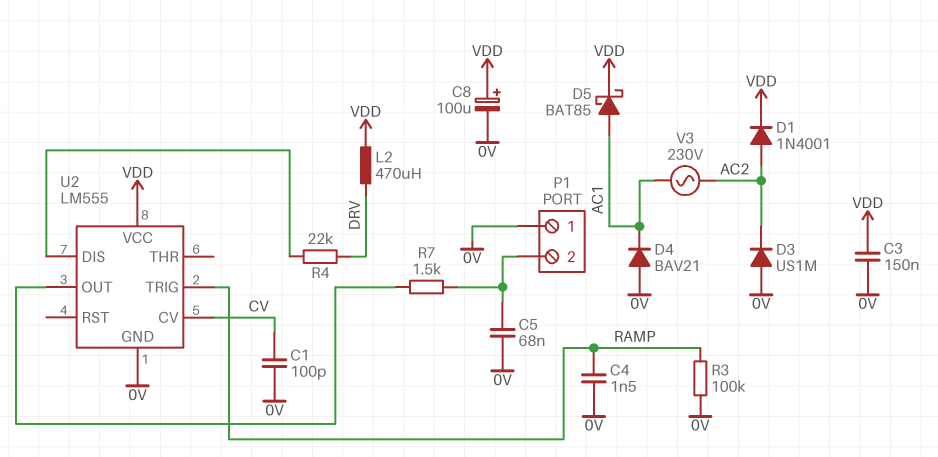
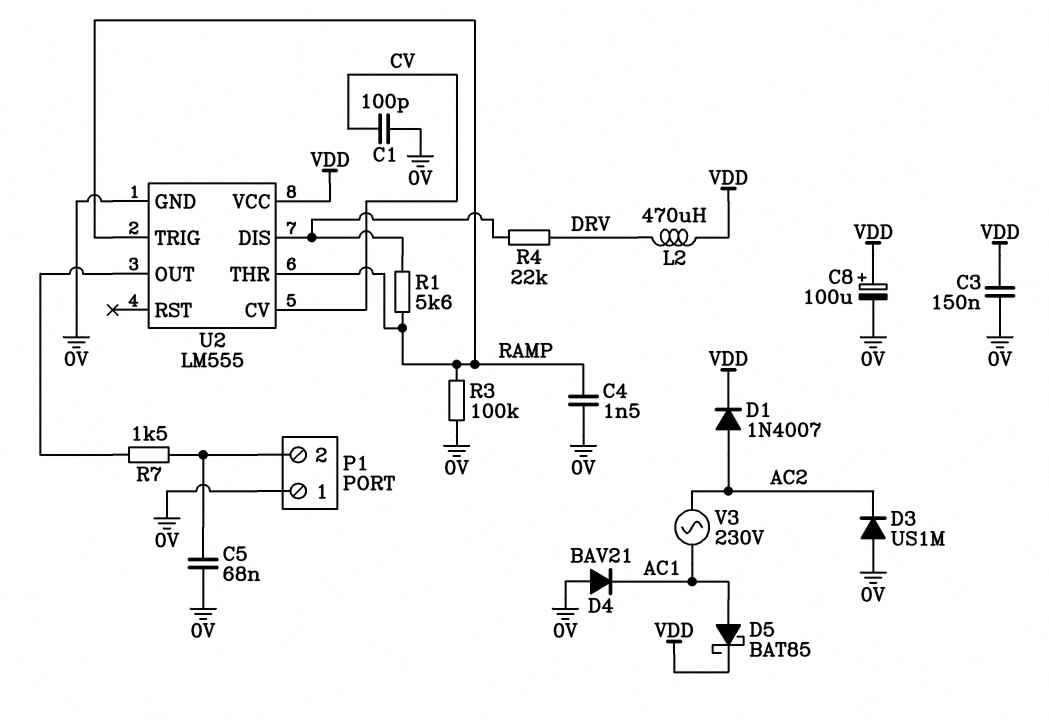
D1: diode 1N4001 (A AC2, K VDD) -> diode 1N4007 (A AC2, K VDD)
R1: none -> 5.6k (RAMP, U2/DIS)
U2 pin THR: none -> RAMP

